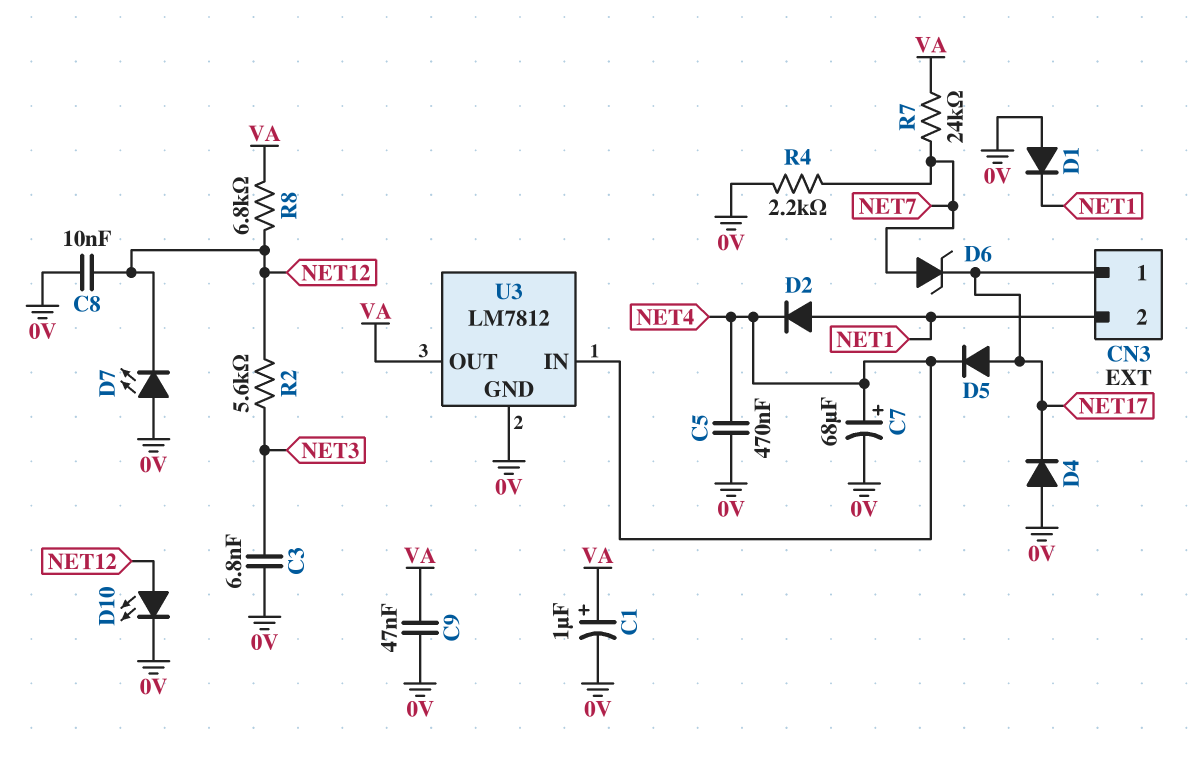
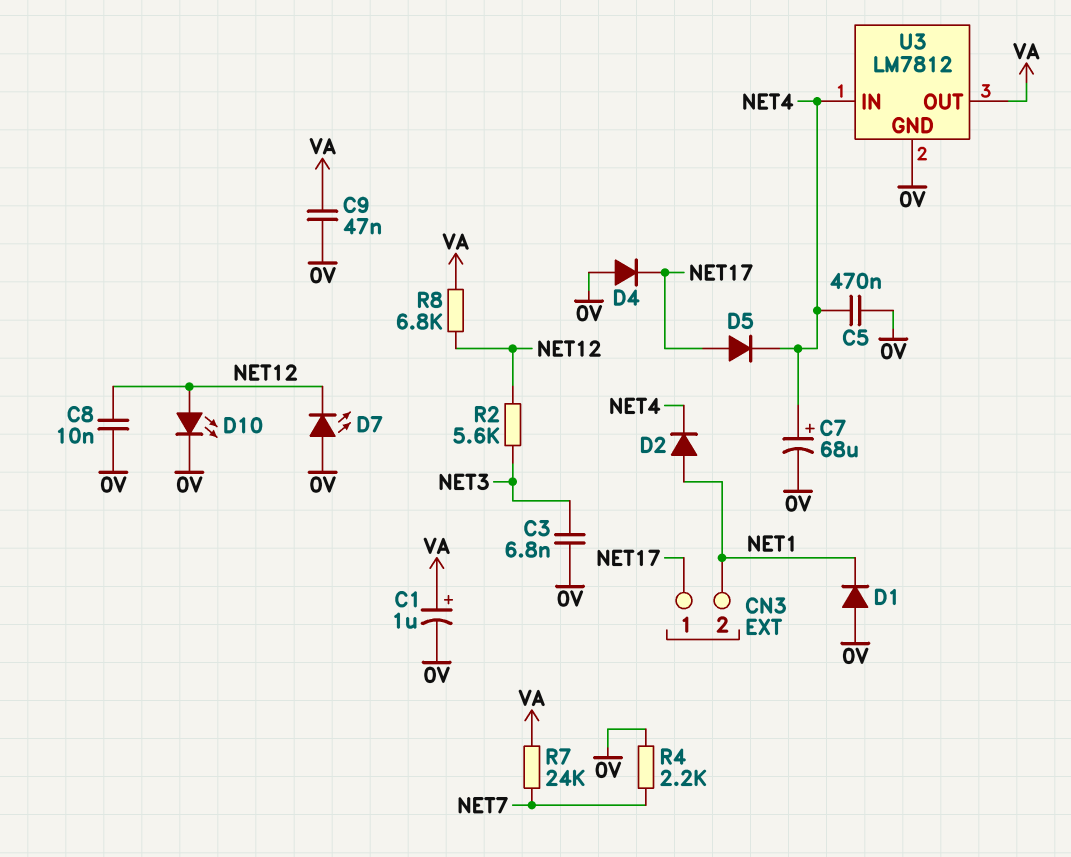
D6: zener (A NET7, K NET17) -> none

